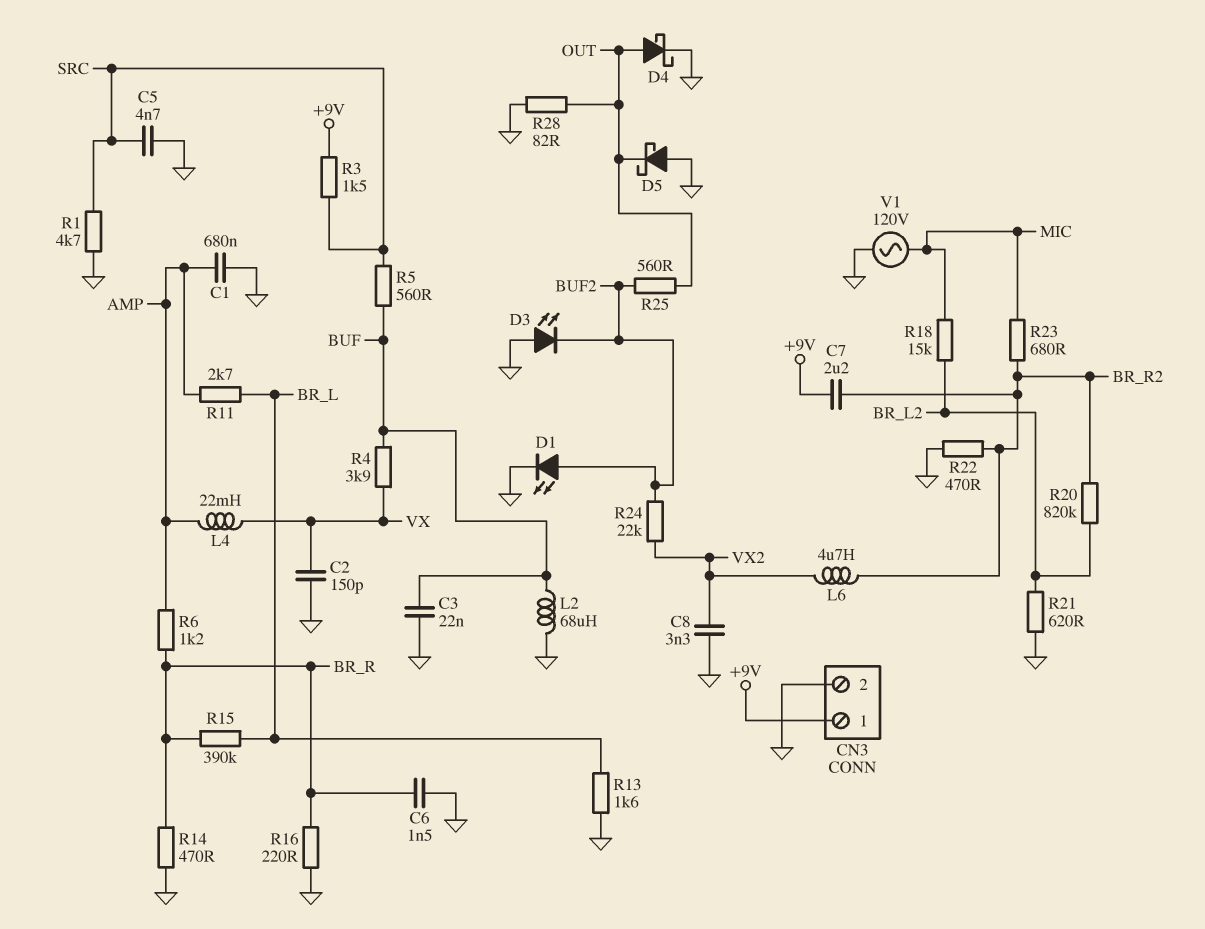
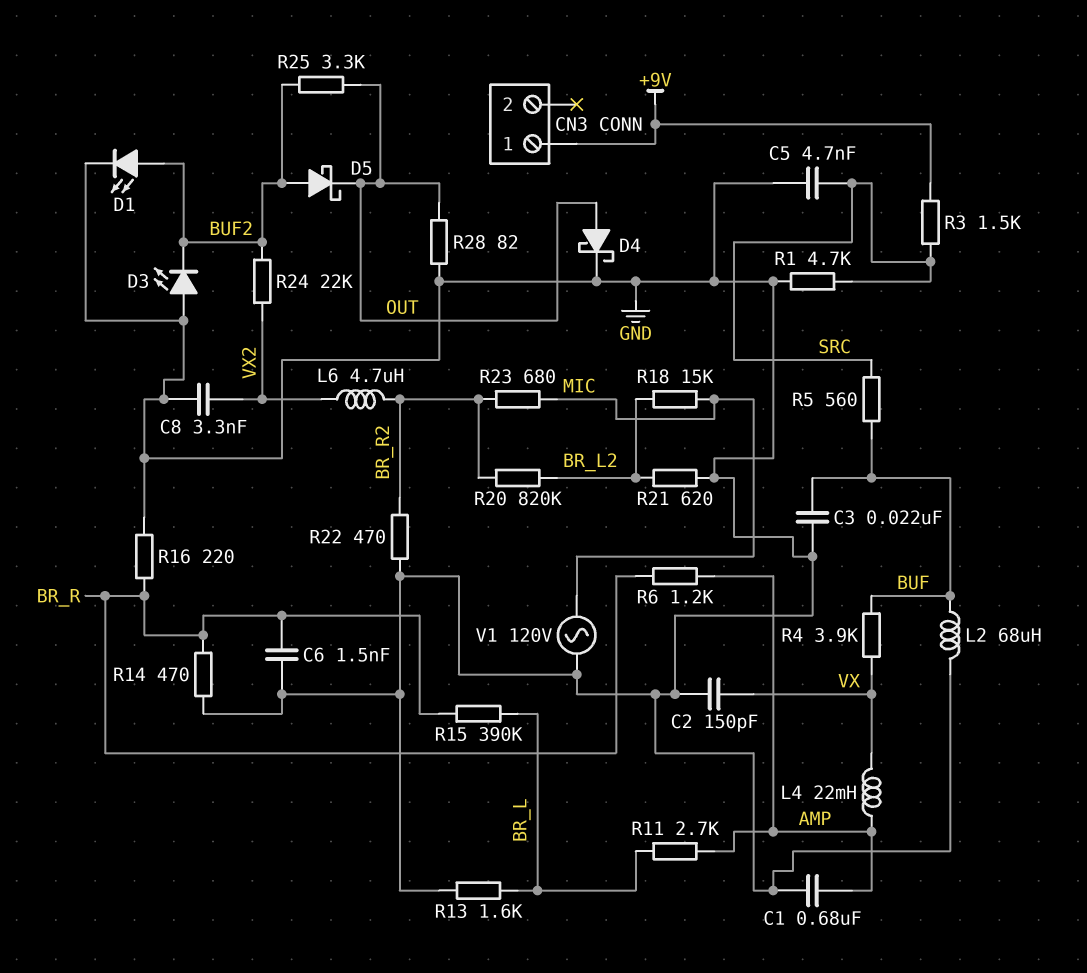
C7: 2.2uF (+9V, BR_R2) -> none
CN3 pin 2: GND -> none
D5: schottky (A GND, K OUT) -> schottky (A BUF2, K OUT)
R25: 560 (BUF2, OUT) -> 3.3k (BUF2, OUT)

